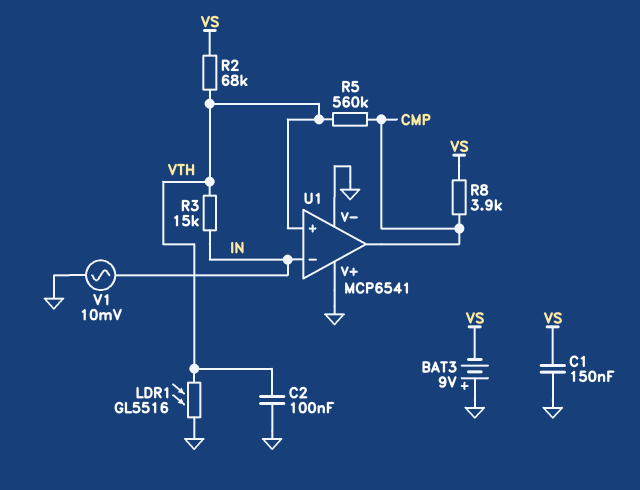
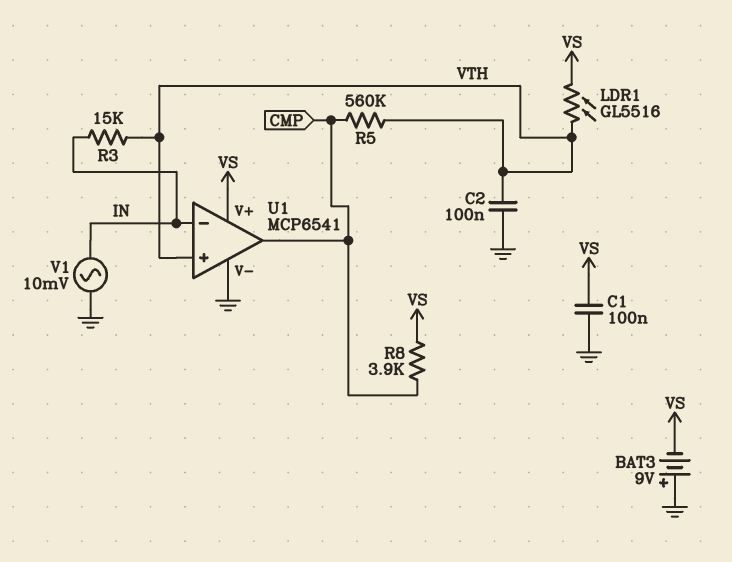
C1: 150nF (GND, VS) -> 100nF (GND, VS)
LDR1: GL5516 (GND, VTH) -> GL5516 (VS, VTH)
R2: 68k (VS, VTH) -> none
U1 pin V+: GND -> VS

